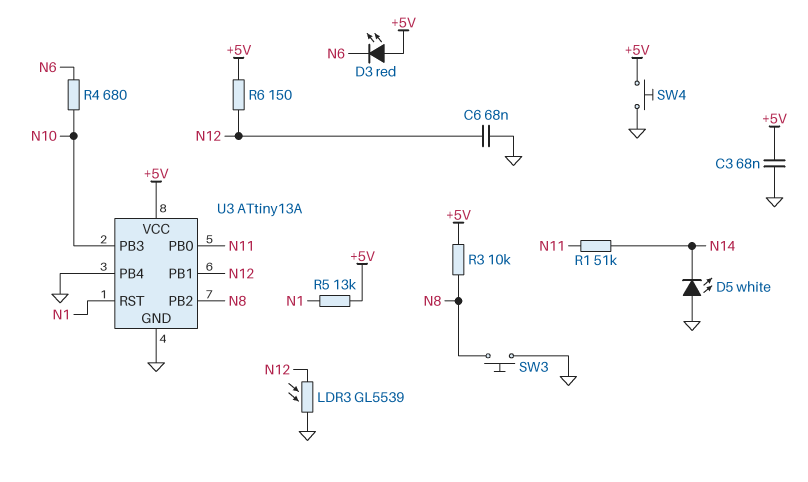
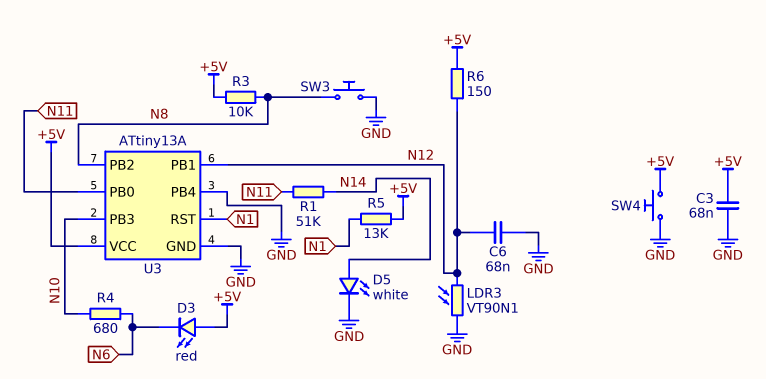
D5: LED white (A GND, K N14) -> LED white (A N14, K GND)
LDR3: GL5539 (GND, N12) -> VT90N1 (GND, N12)

